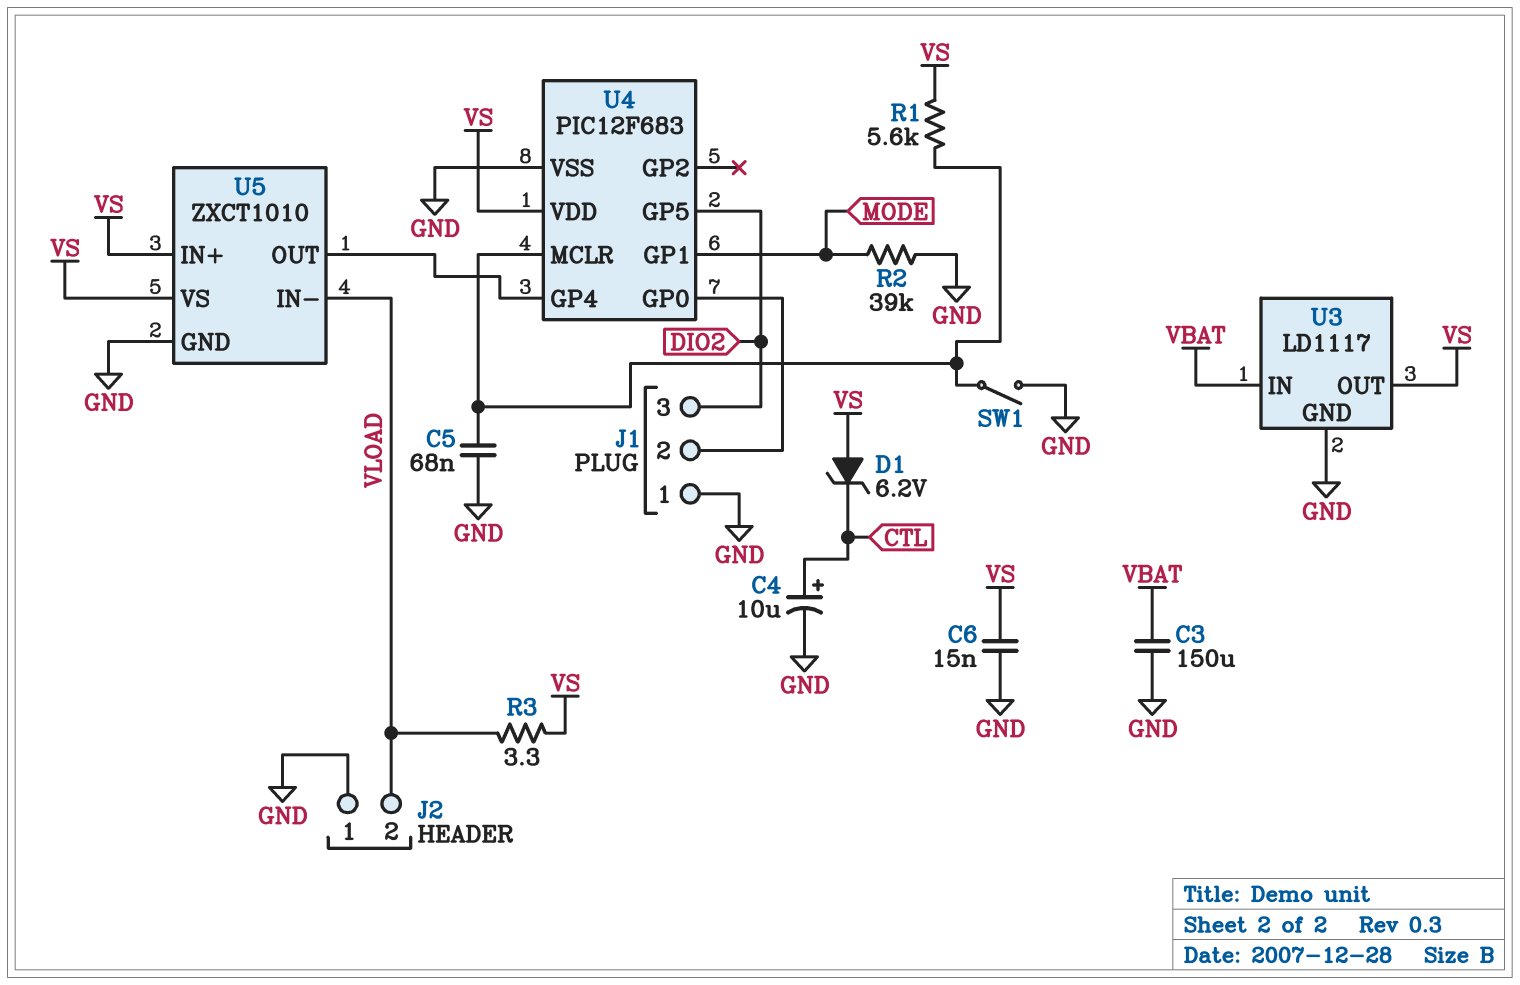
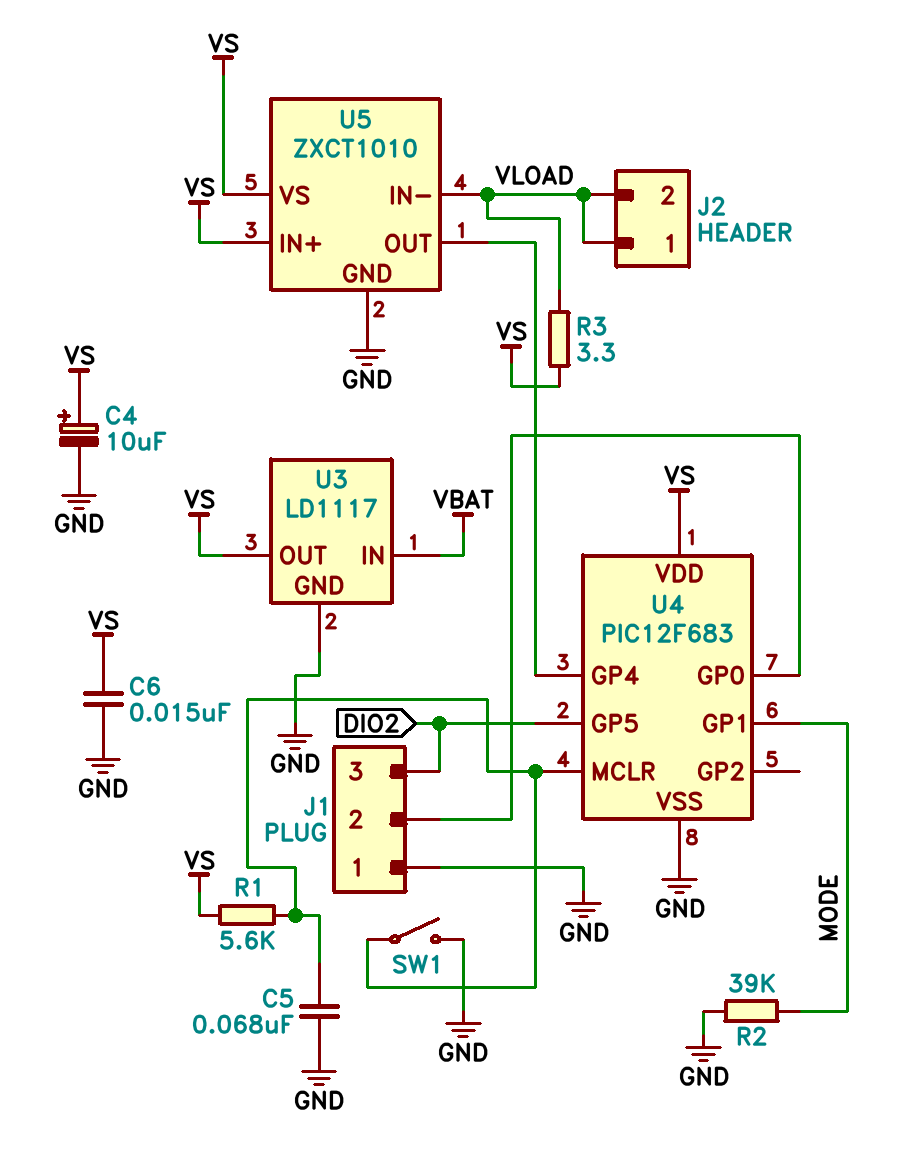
C3: 150uF (GND, VBAT) -> none
C4: 10uF (plus CTL, minus GND) -> 10uF (plus VS, minus GND)
D1: zener 6.2V (A VS, K CTL) -> none
J2 pin 1: GND -> VLOAD

